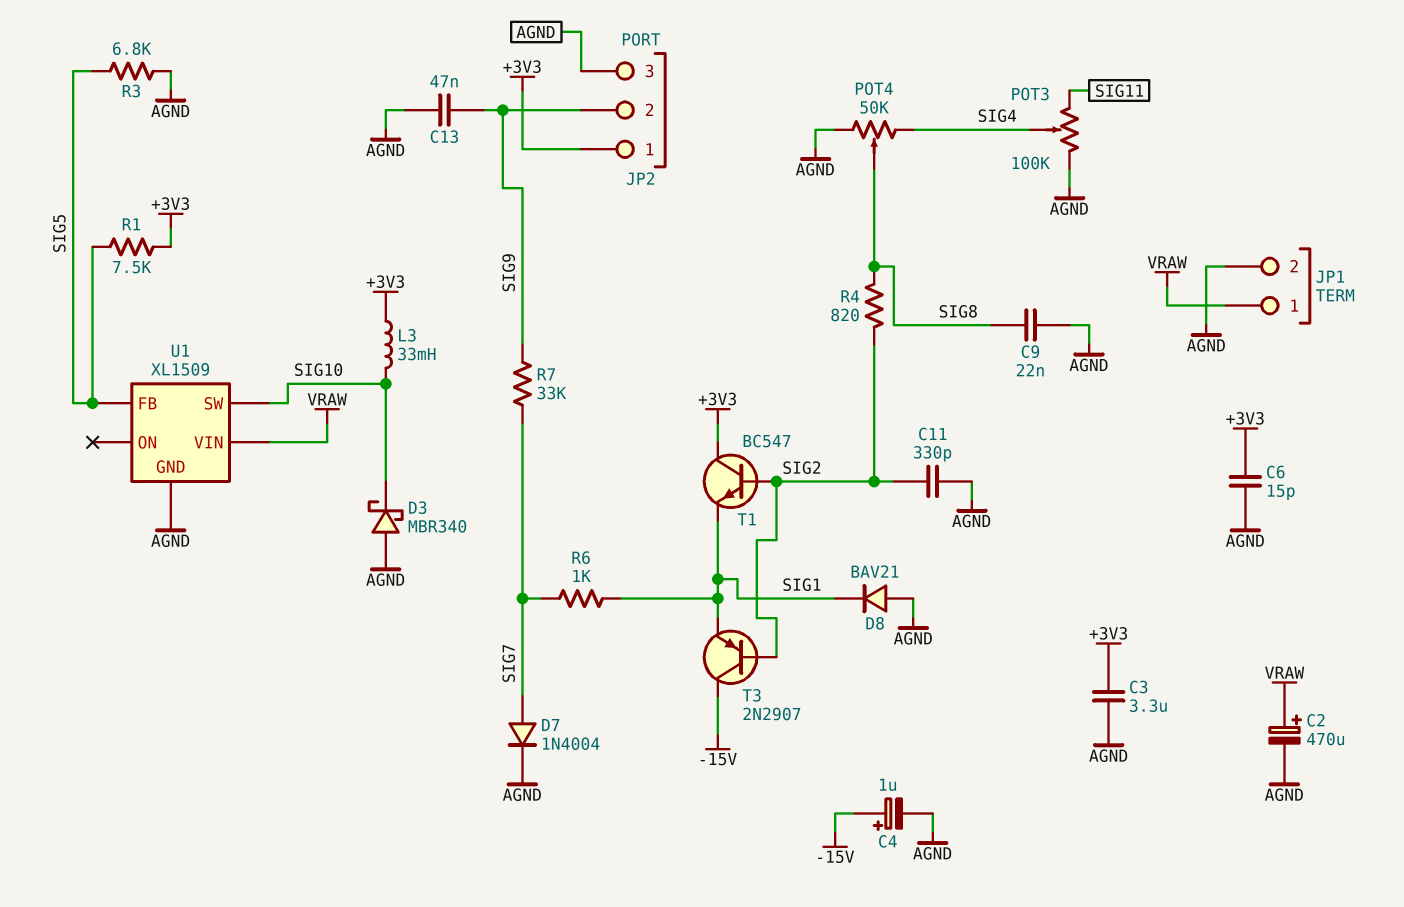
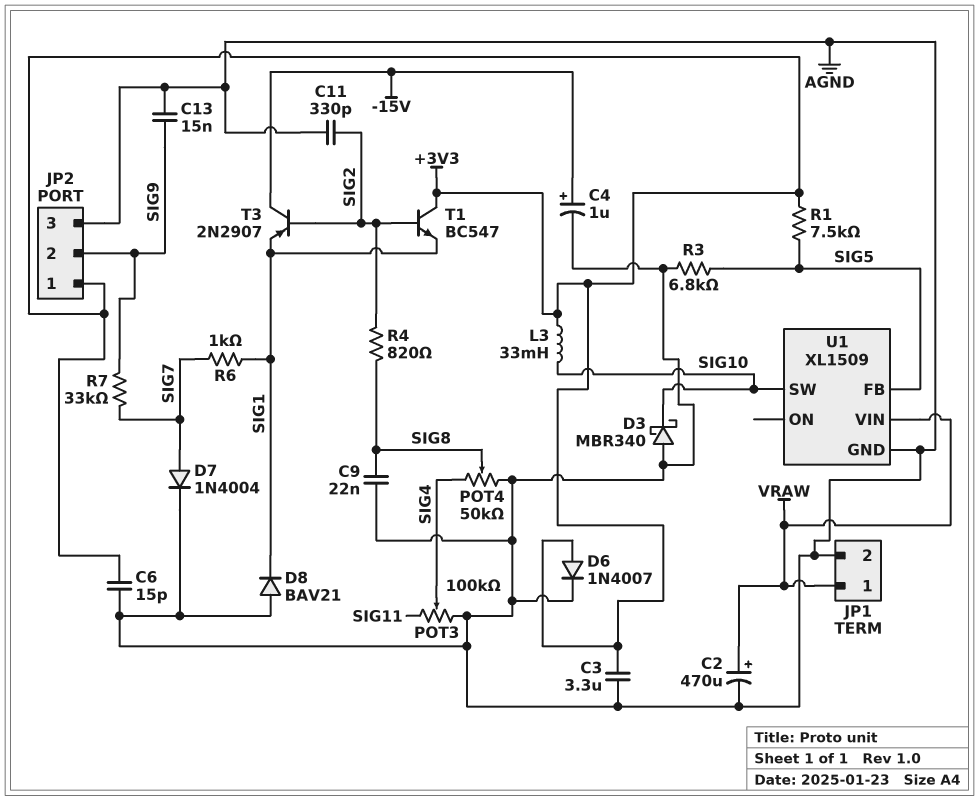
C13: 47nF (AGND, SIG9) -> 15nF (AGND, SIG9)
D6: none -> diode 1N4007 (A +3V3, K AGND)

